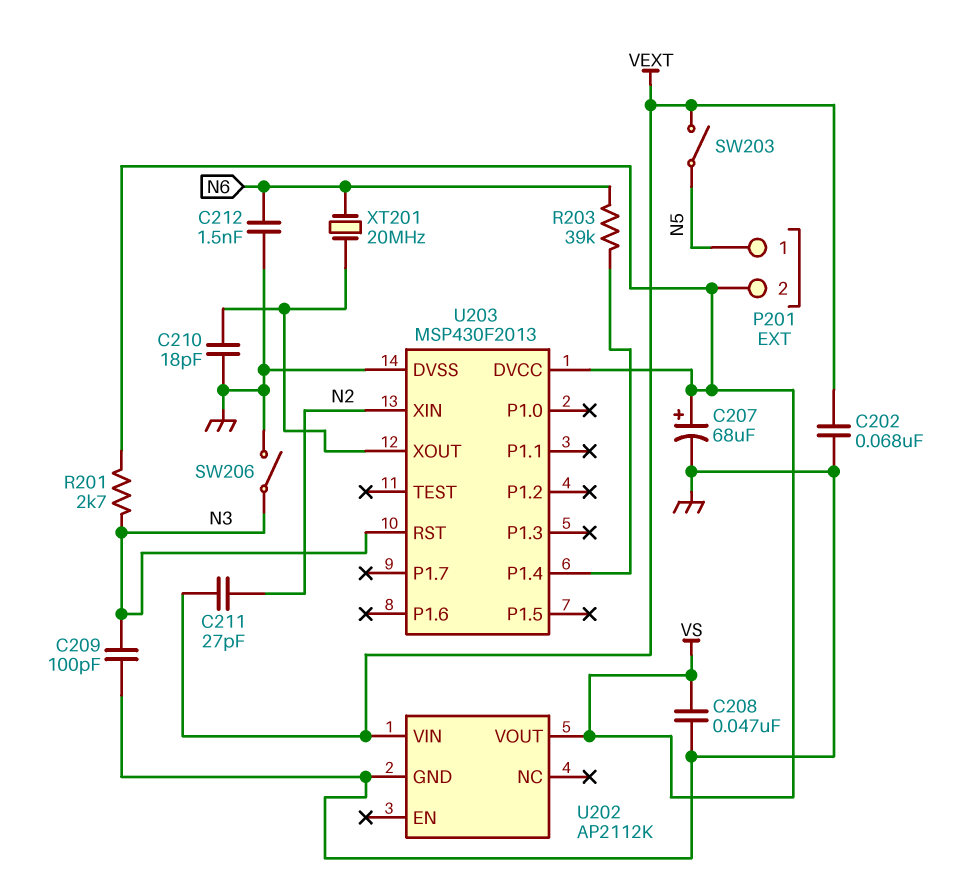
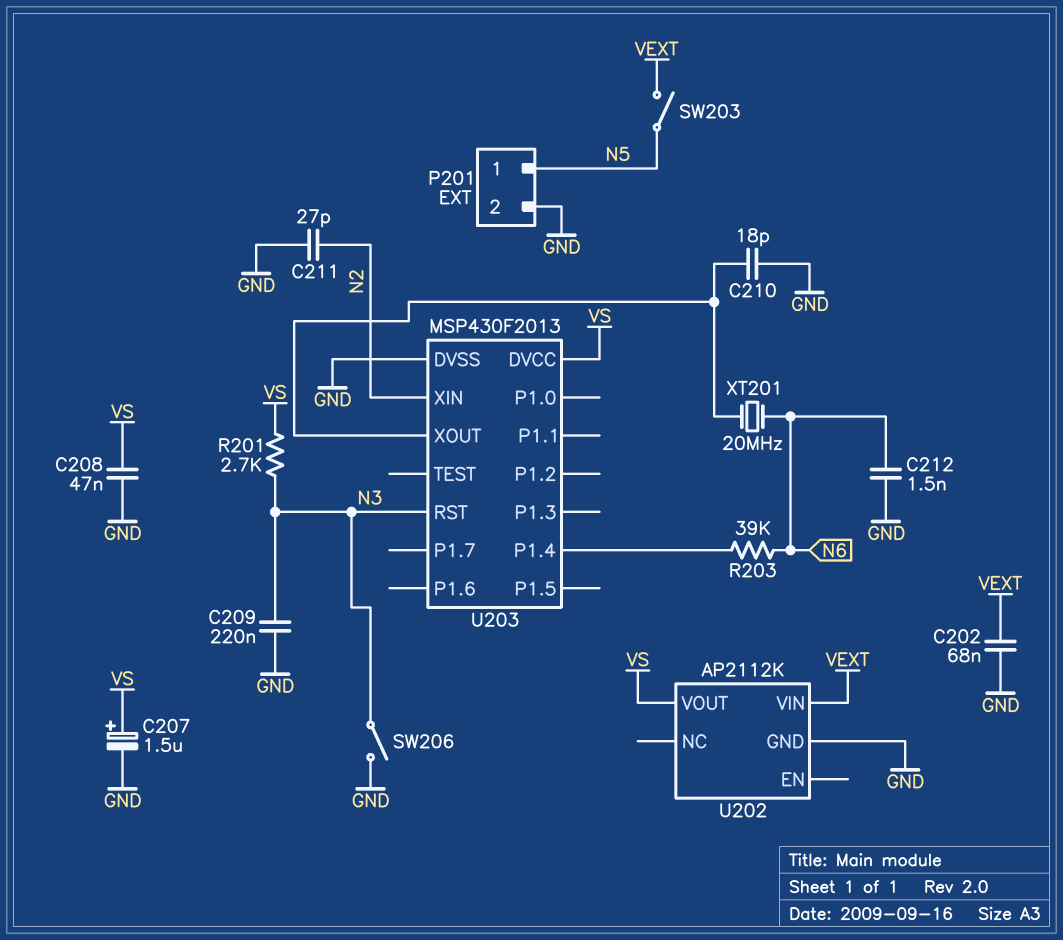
C207: 68uF (plus VS, minus GND) -> 1.5uF (plus VS, minus GND)
C209: 100pF (GND, N3) -> 220nF (GND, N3)
C211: 27pF (N2, VEXT) -> 27pF (GND, N2)
P201 pin 2: VS -> GND

